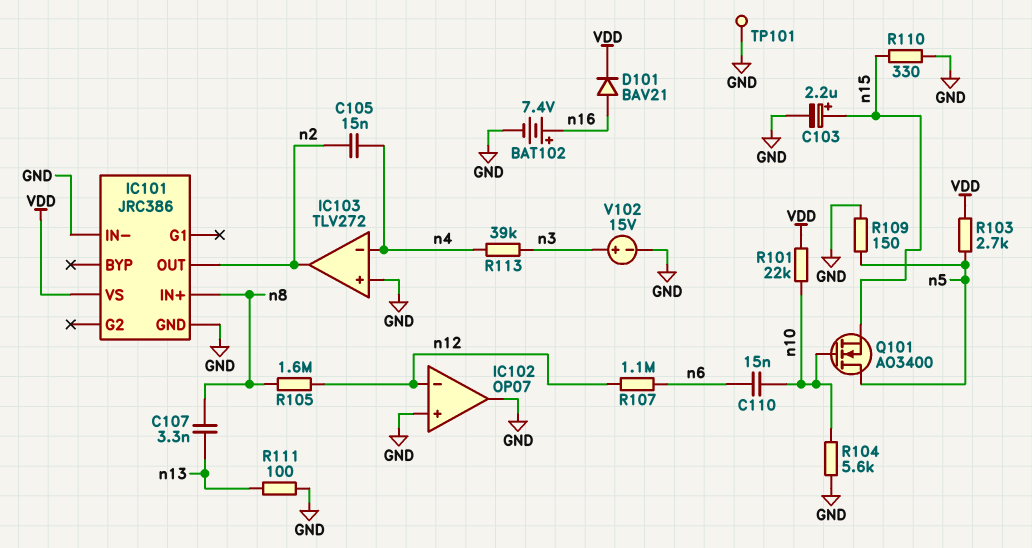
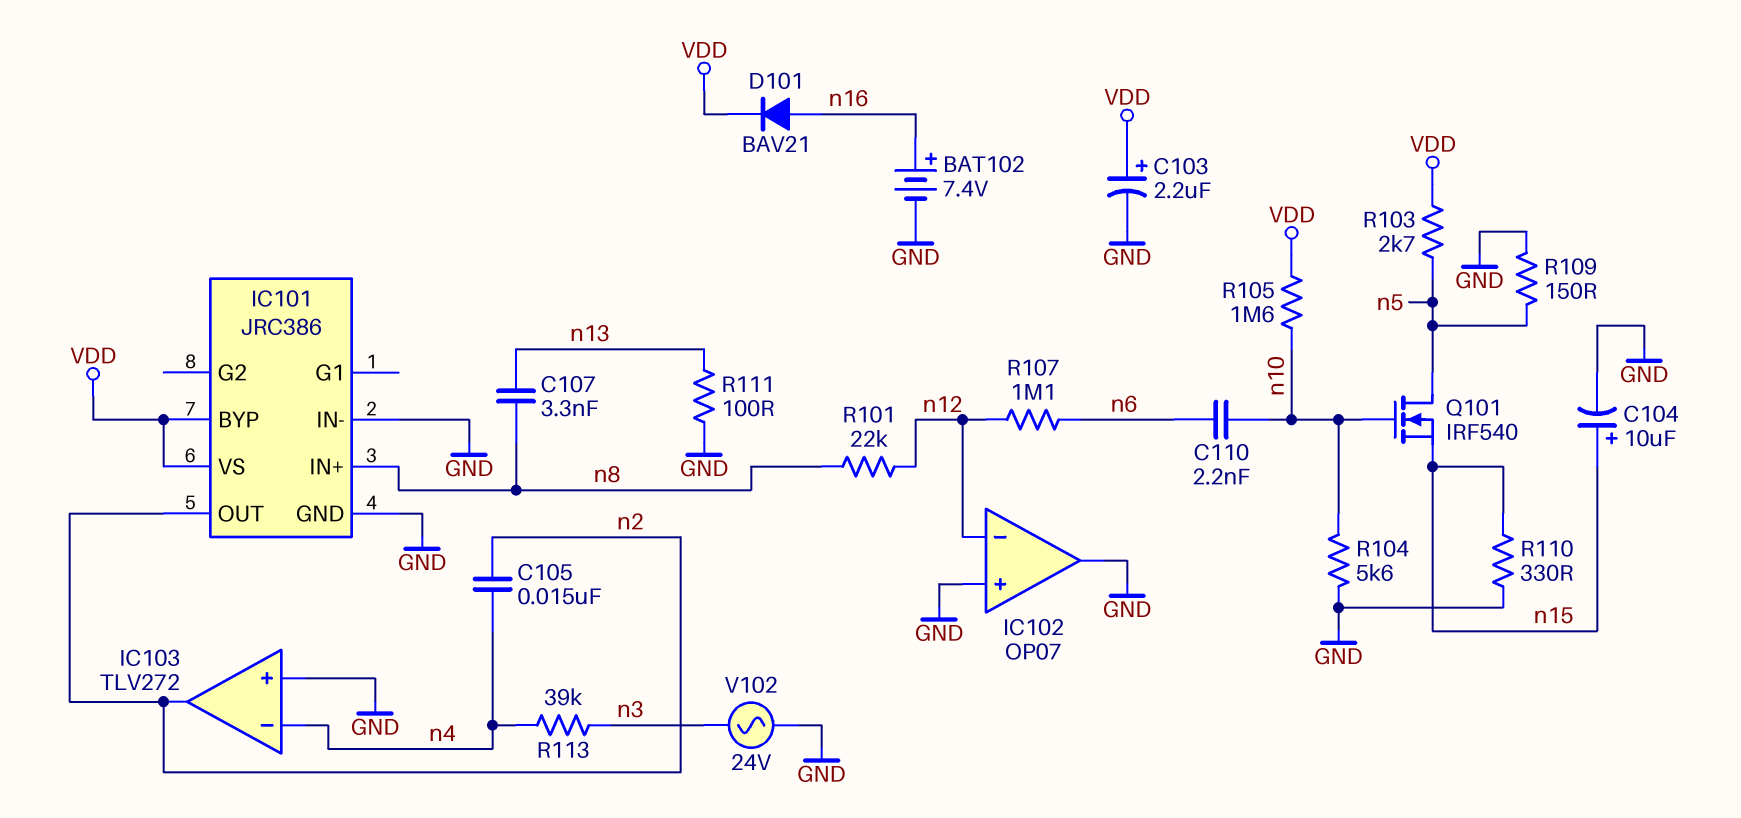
C103: 2.2uF (plus n15, minus GND) -> 2.2uF (plus VDD, minus GND)
C104: none -> 10uF (plus n15, minus GND)
C110: 15nF (n6, n10) -> 2.2nF (n6, n10)
IC101 pin BYP: none -> VDD
Q101: NMOS AO3400 (G n10, D n5, S n15) -> NMOS IRF540 (G n10, D n5, S n15)
R101: 22k (VDD, n10) -> 22k (n8, n12)
R105: 1.6M (n8, n12) -> 1.6M (VDD, n10)
TP101: test point (GND) -> none
V102: 15V (plus n3, minus GND) -> AC 24V (GND, n3)

